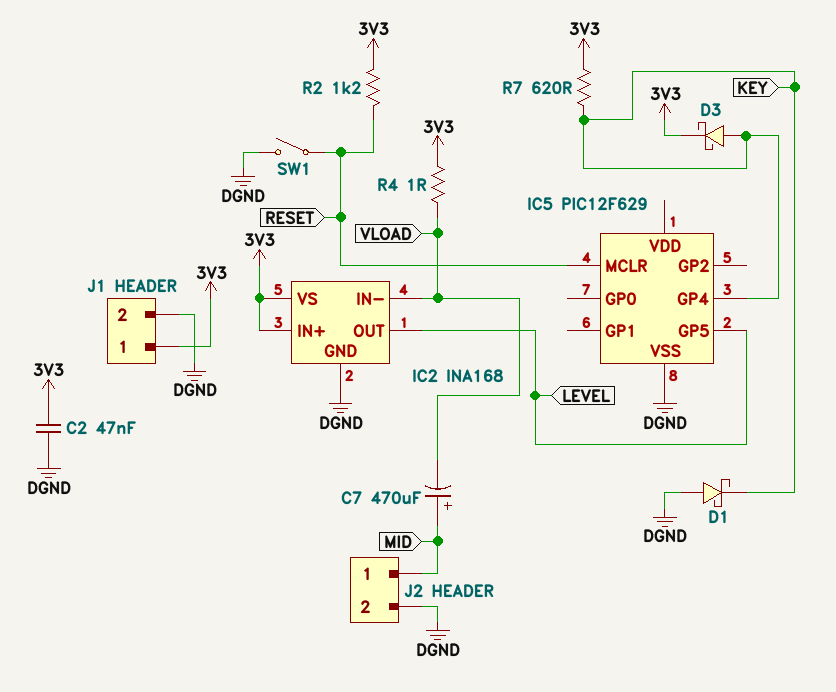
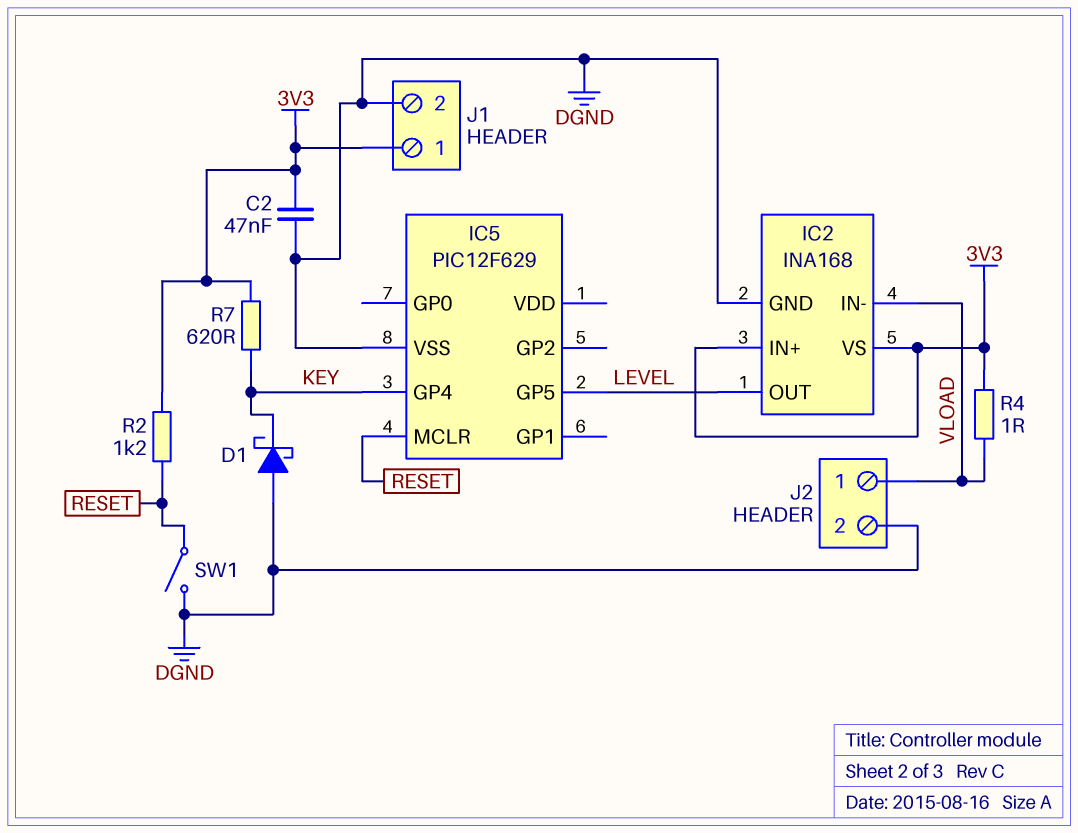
C7: 470uF (plus MID, minus VLOAD) -> none
D3: schottky (A KEY, K 3V3) -> none
J2 pin 1: MID -> VLOAD

